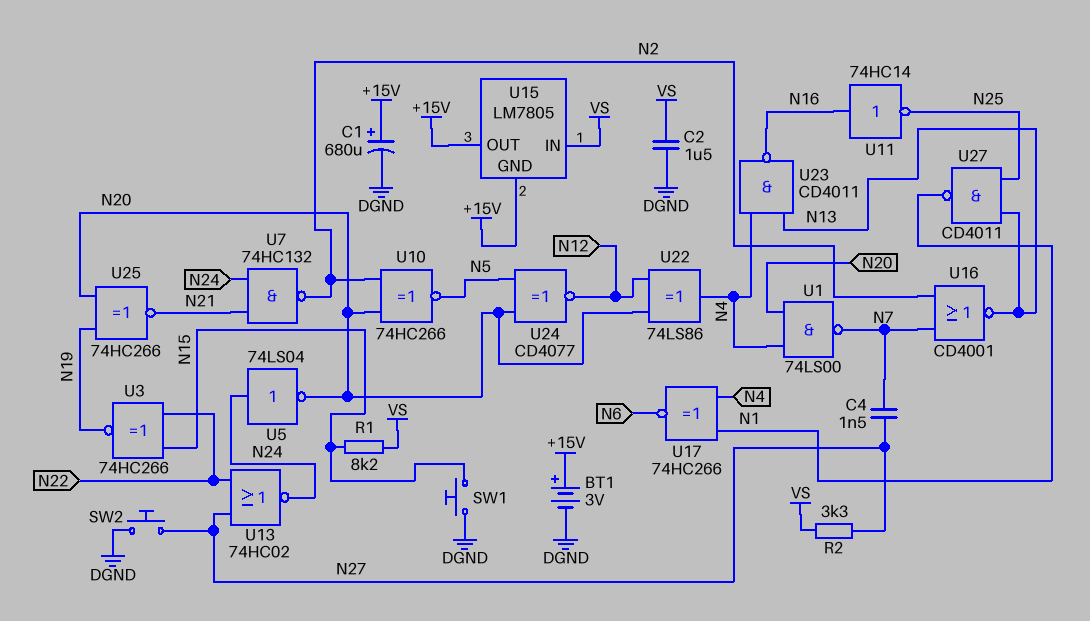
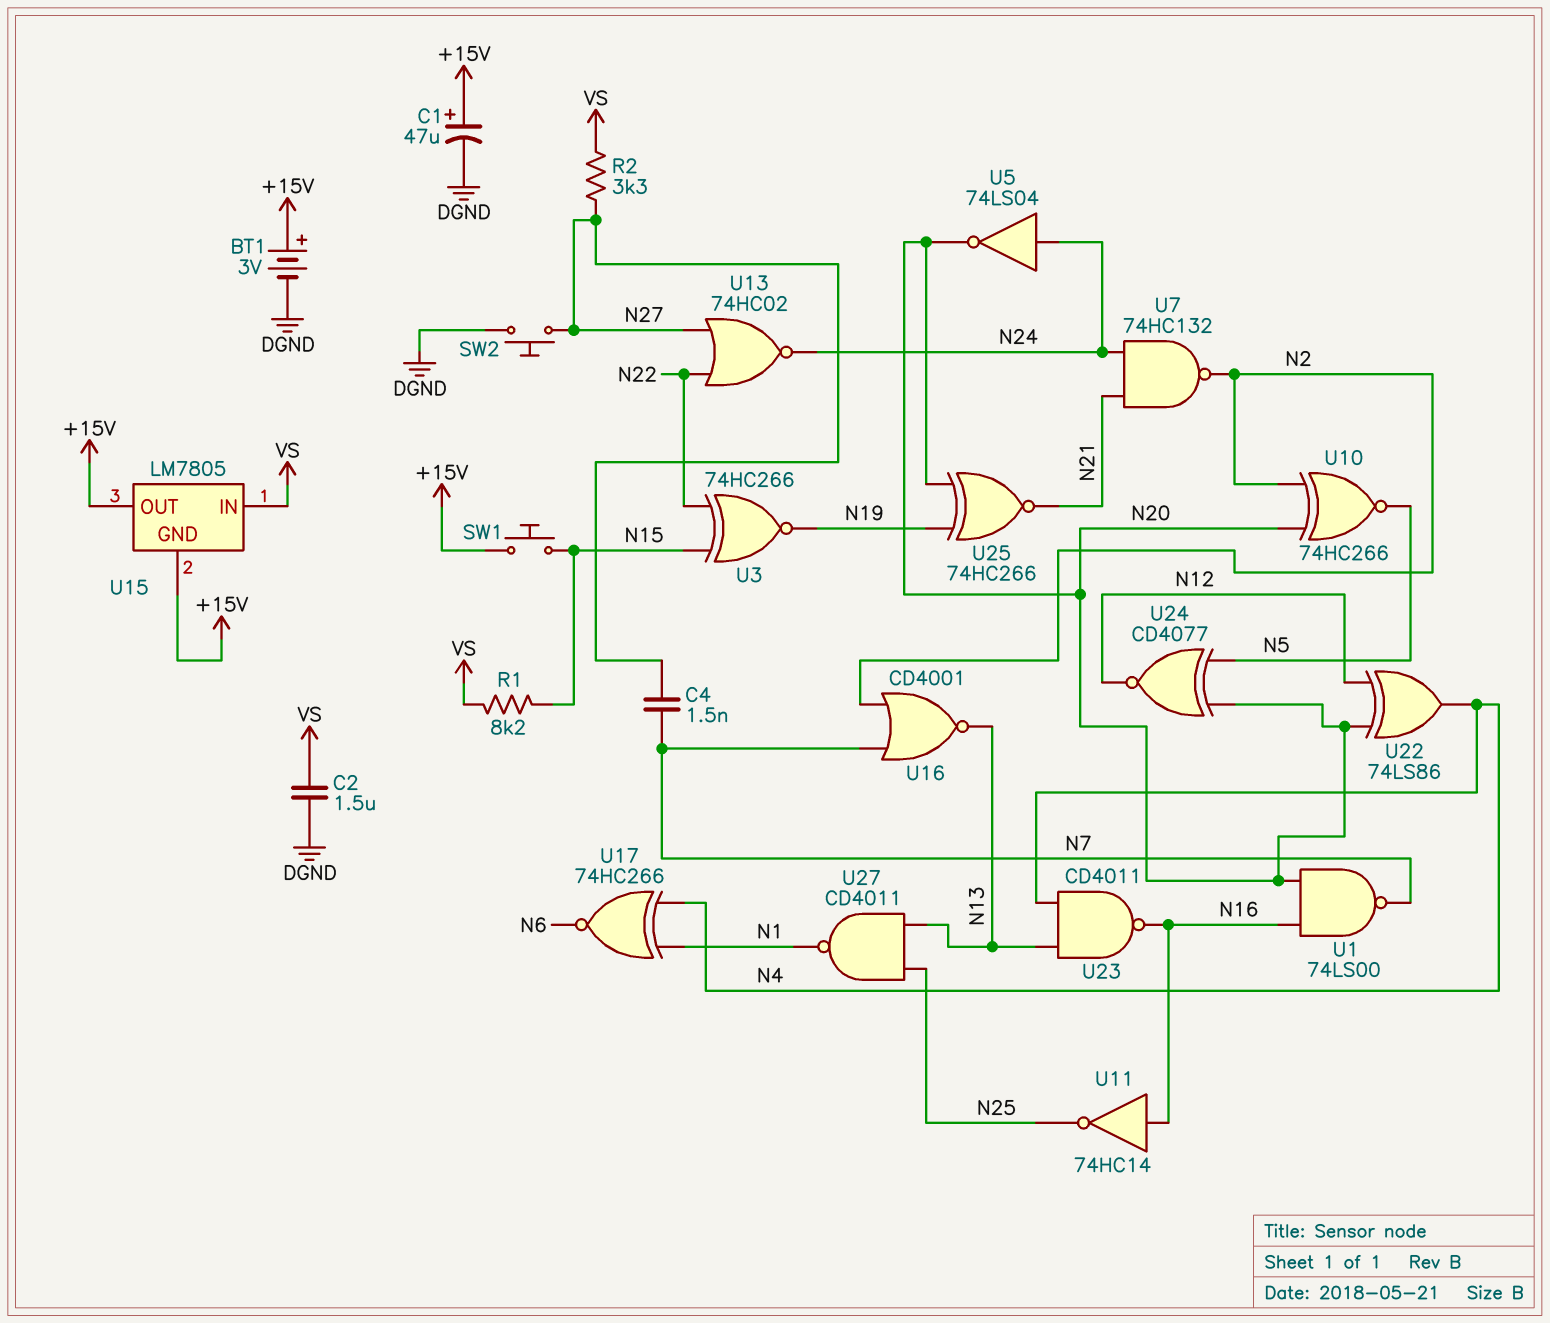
C1: 680uF (plus +15V, minus DGND) -> 47uF (plus +15V, minus DGND)
SW1: button (DGND, N15) -> button (+15V, N15)
U1: NAND 74LS00 (in N4, in N20, out N7) -> NAND 74LS00 (in N16, in N20, out N7)

